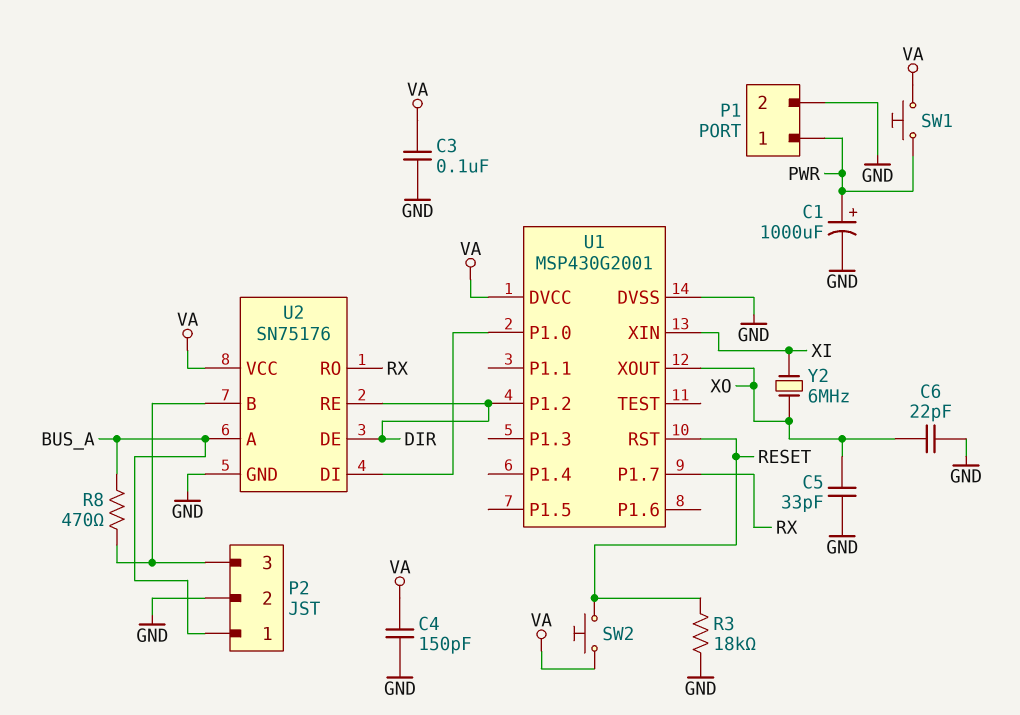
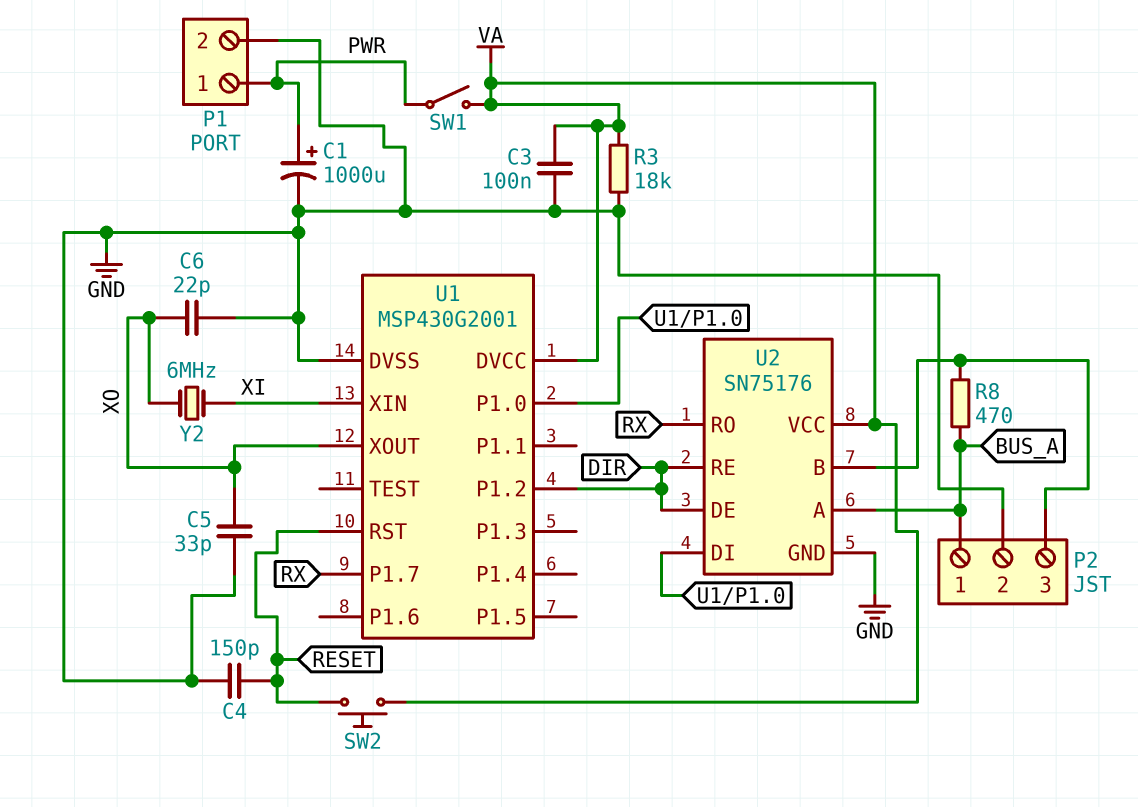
C4: 150pF (GND, VA) -> 150pF (GND, RESET)
R3: 18k (GND, RESET) -> 18k (GND, VA)
SW1: button (PWR, VA) -> switch (PWR, VA)

